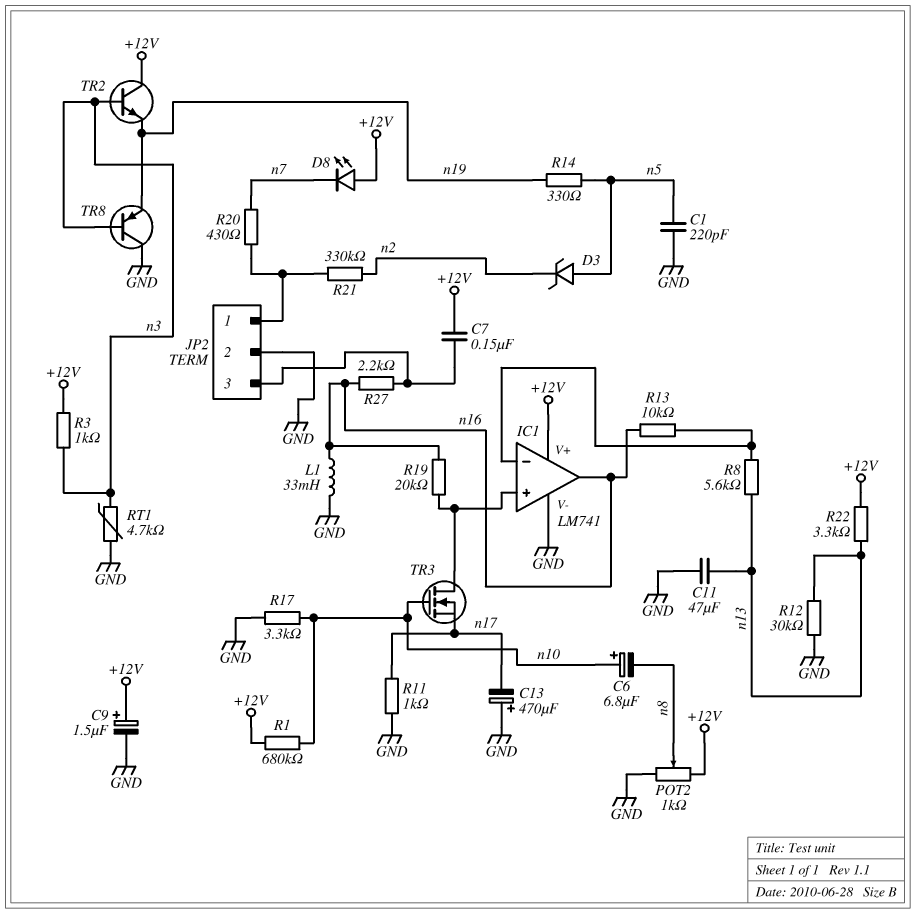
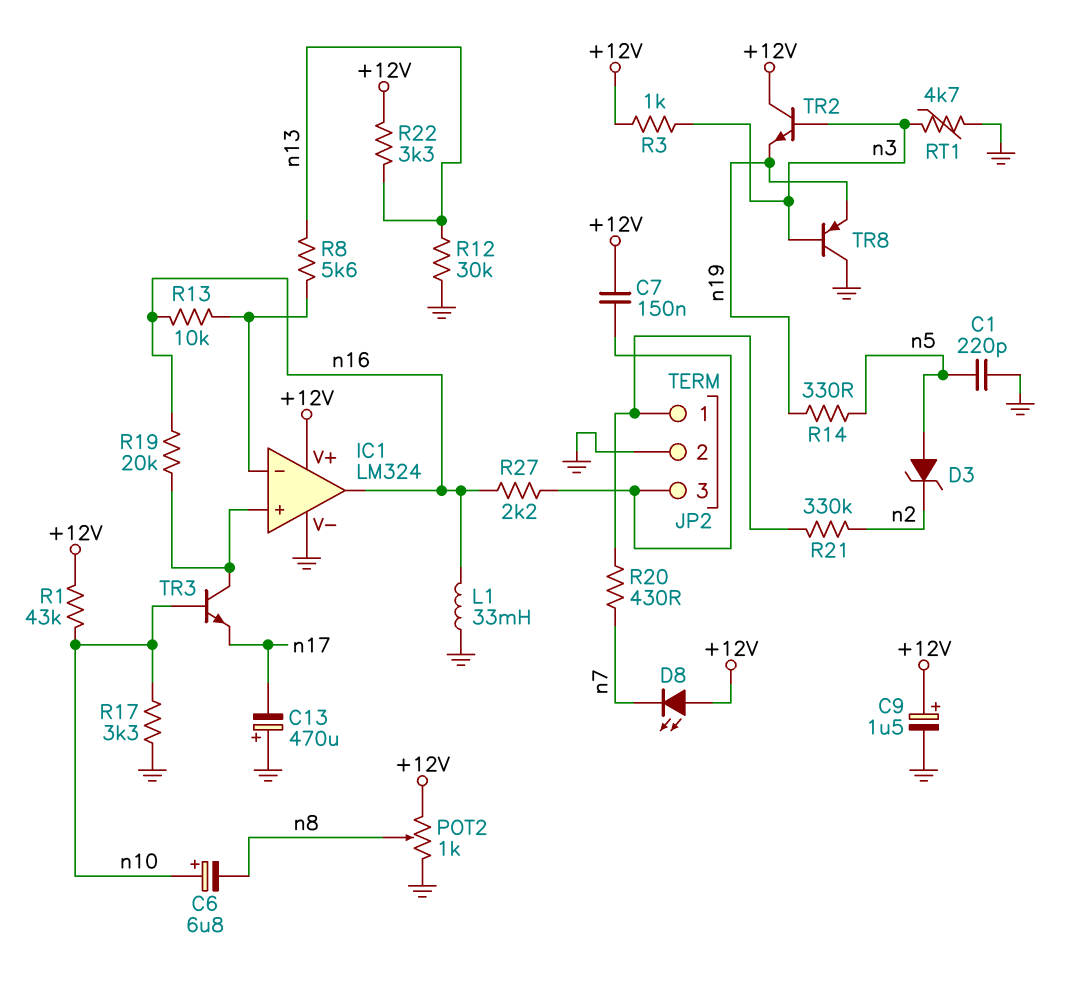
C11: 47uF (GND, n13) -> none
IC1: LM741 -> LM324
R1: 680k (+12V, n10) -> 43k (+12V, n10)
R11: 1k (GND, n17) -> none
TR3: NMOS (G n10, D IC1/in+, S n17) -> NPN (B n10, C IC1/in+, E n17)

